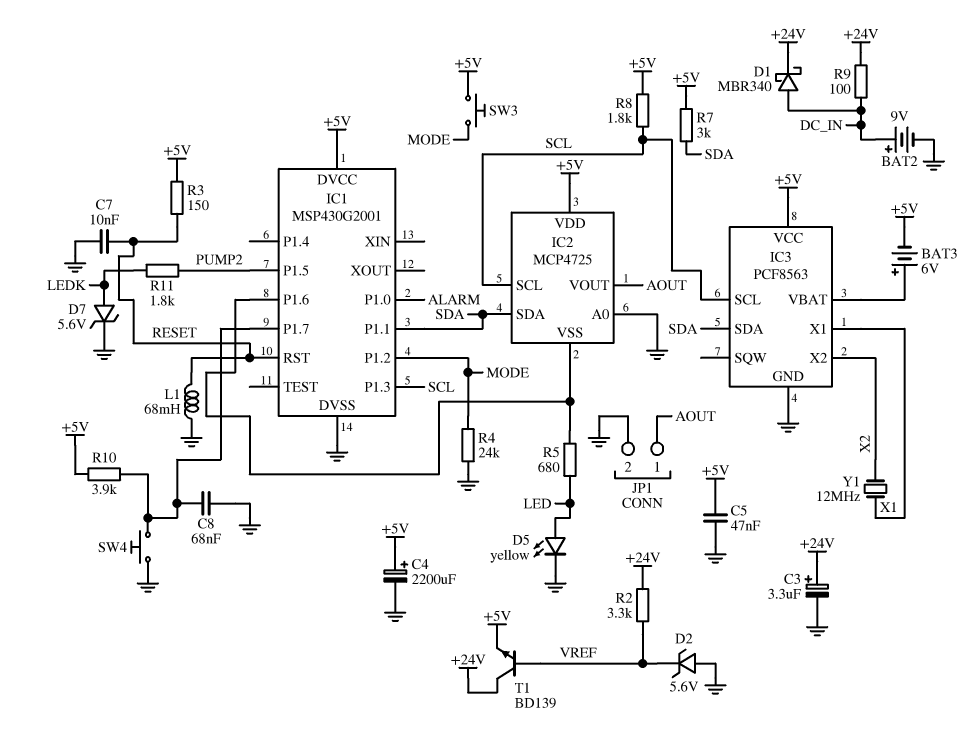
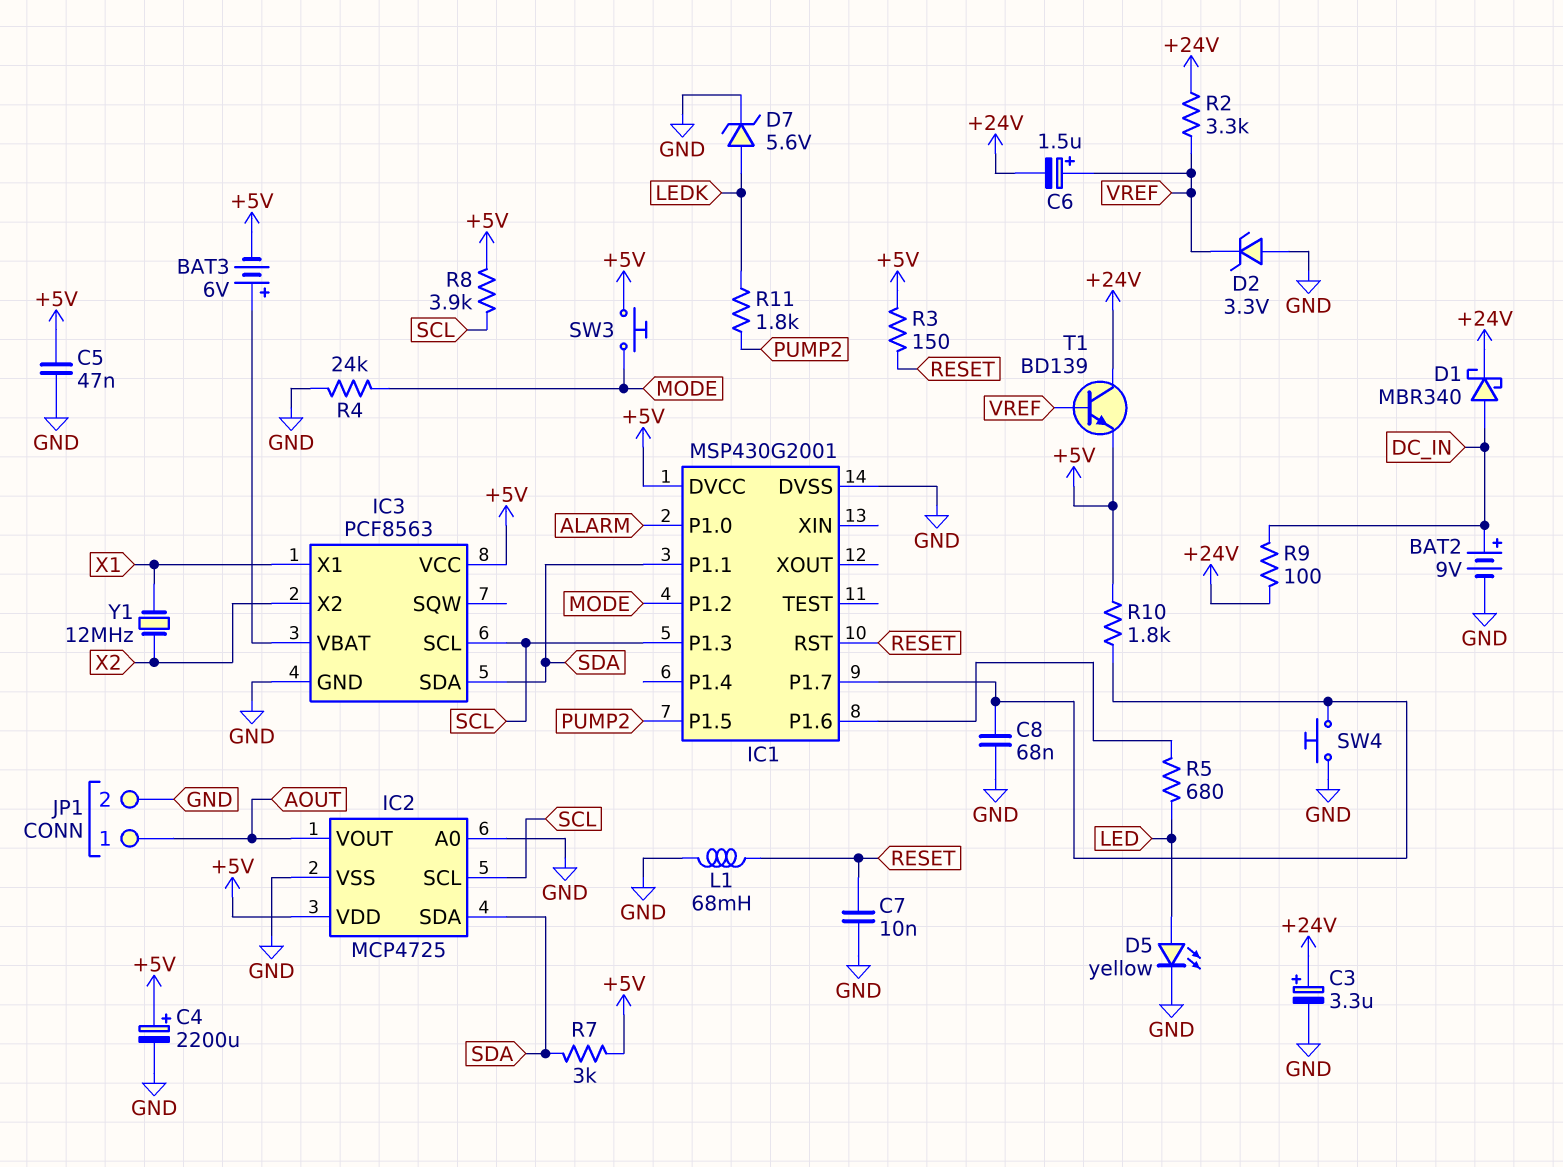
C6: none -> 1.5uF (plus VREF, minus +24V)
D2: zener 5.6V (A GND, K VREF) -> zener 3.3V (A GND, K VREF)
IC2 pin VSS: IC1/P1.6 -> GND
R8: 1.8k (+5V, SCL) -> 3.9k (+5V, SCL)
R10: 3.9k (+5V, IC1/P1.7) -> 1.8k (+5V, IC1/P1.7)

